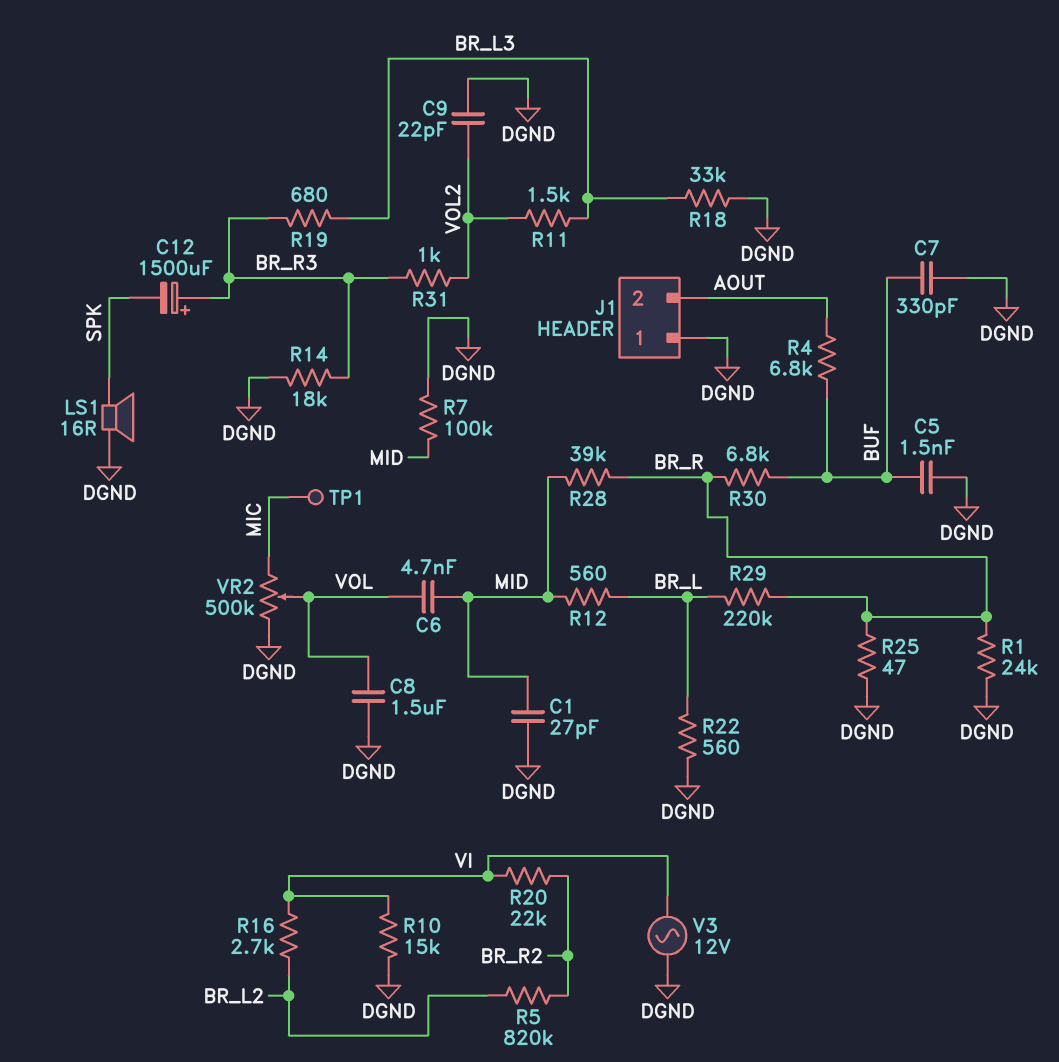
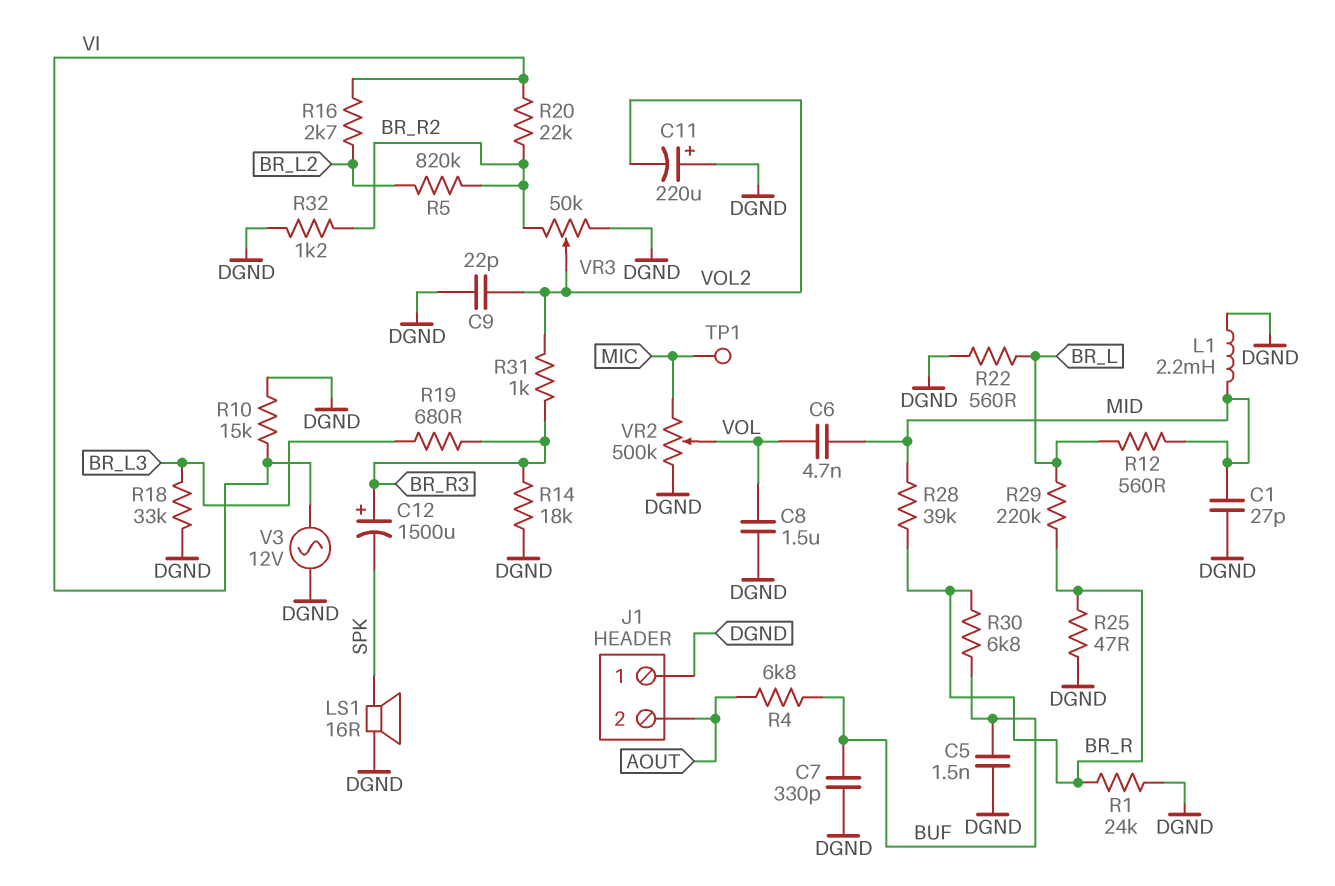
C11: none -> 220uF (plus DGND, minus VOL2)
L1: none -> 2.2mH (DGND, MID)
R7: 100k (DGND, MID) -> none
R11: 1.5k (BR_L3, VOL2) -> none
R32: none -> 1.2k (BR_R2, DGND)
VR3: none -> 50k (BR_R2, DGND, wiper VOL2)

